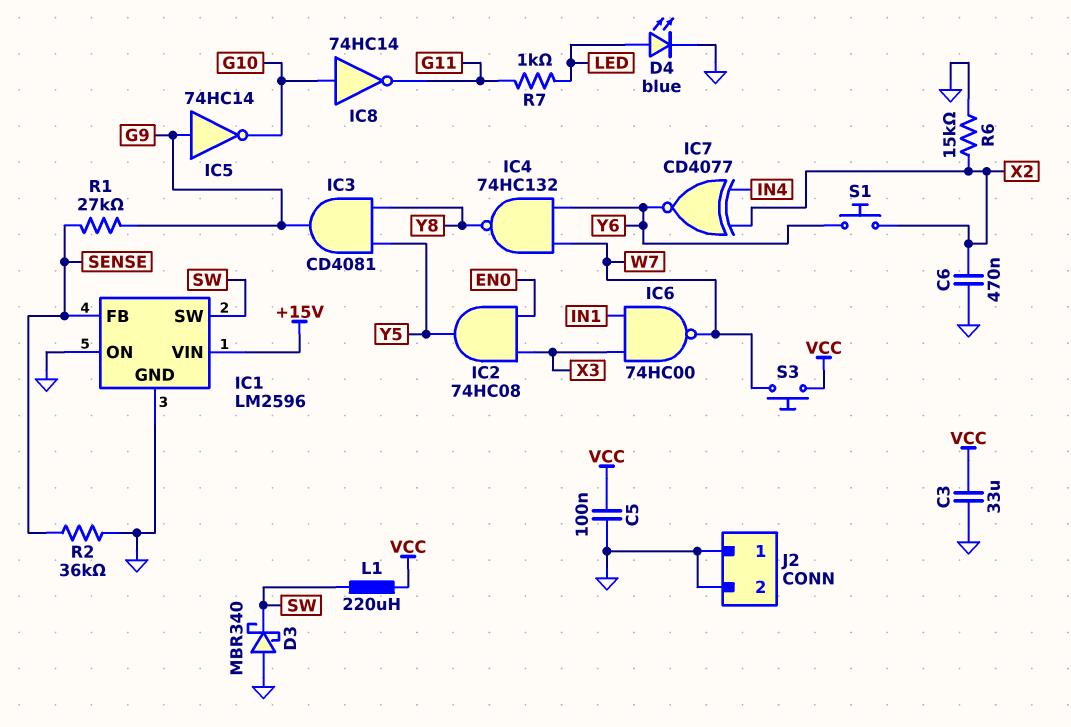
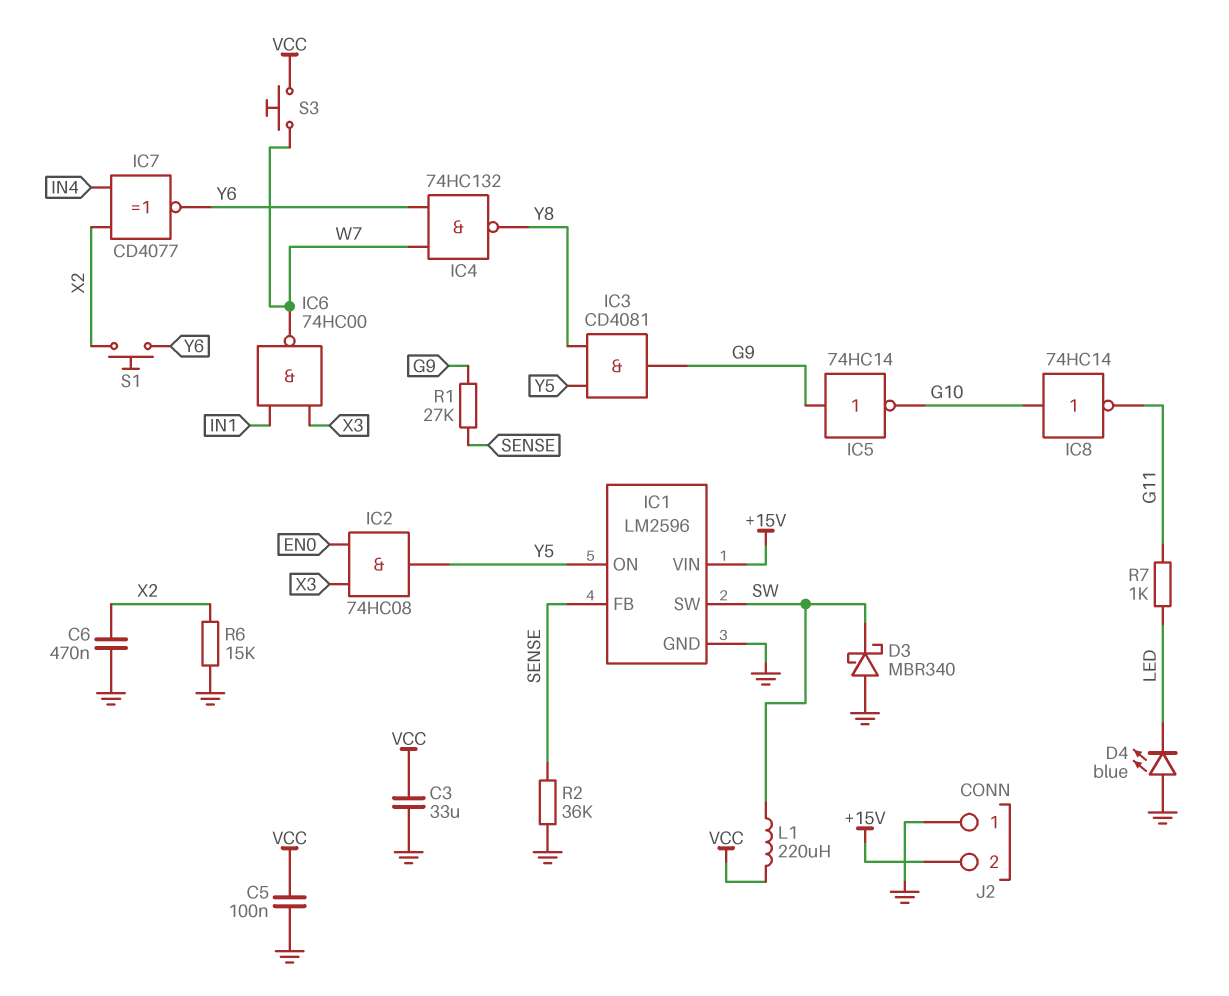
D4: LED blue (A LED, K GND) -> LED blue (A GND, K LED)
IC1 pin ON: GND -> Y5
J2 pin 2: GND -> +15V

